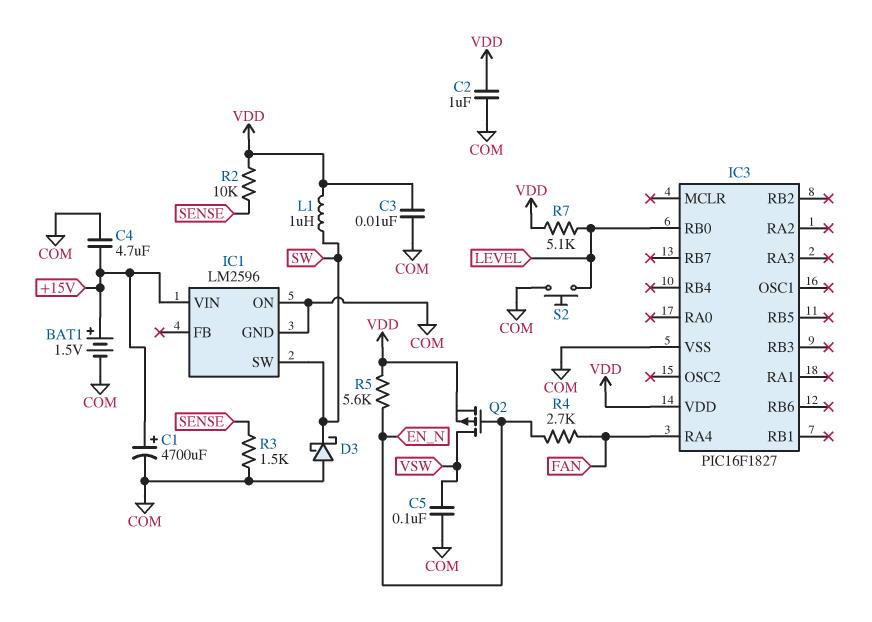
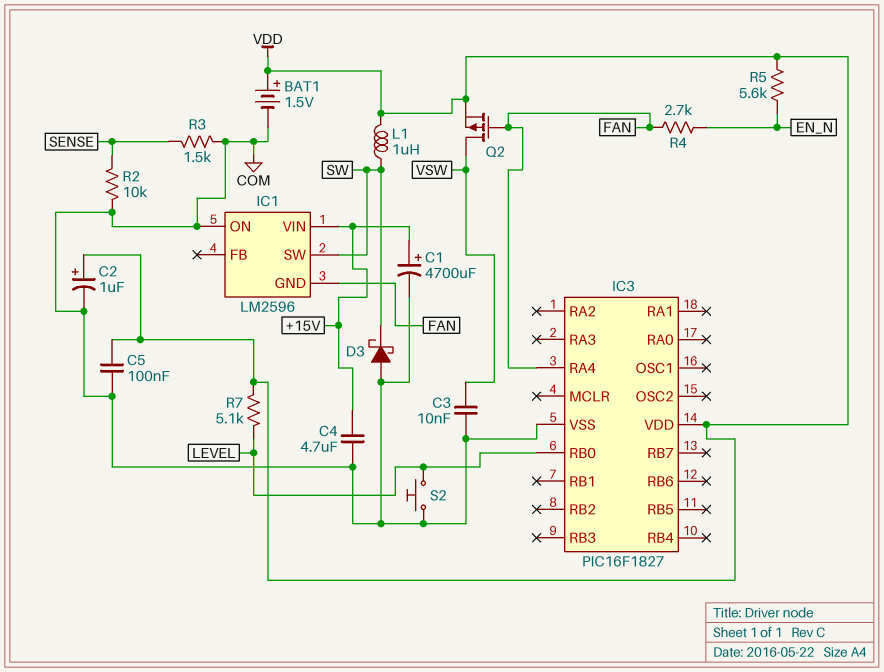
BAT1: 1.5V (plus +15V, minus COM) -> 1.5V (plus VDD, minus COM)
C2: 1uF (COM, VDD) -> 1uF (plus VDD, minus COM)
C3: 10nF (COM, VDD) -> 10nF (COM, VSW)
C5: 100nF (COM, VSW) -> 100nF (COM, VDD)
IC1 pin GND: COM -> FAN
Q2: PMOS (G EN_N, D VSW, S VDD) -> PMOS (G FAN, D VSW, S VDD)
R2: 10k (SENSE, VDD) -> 10k (COM, SENSE)

